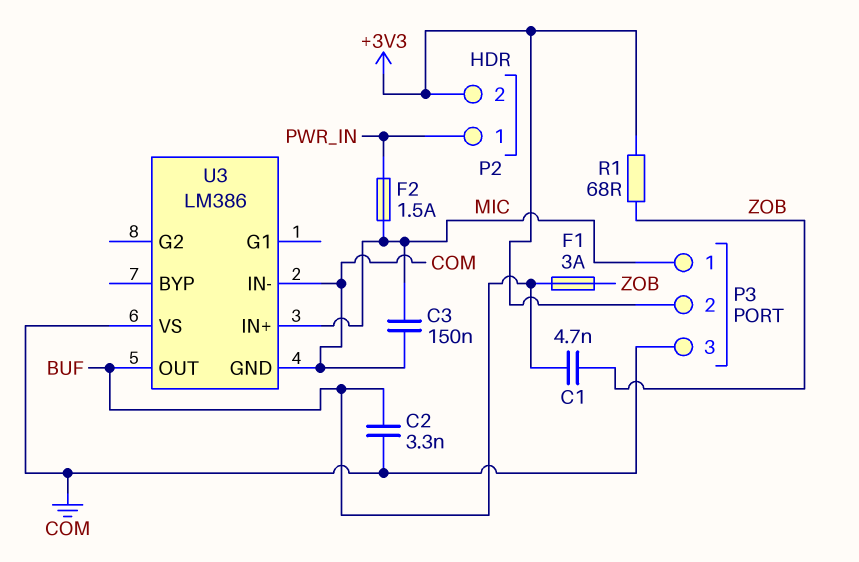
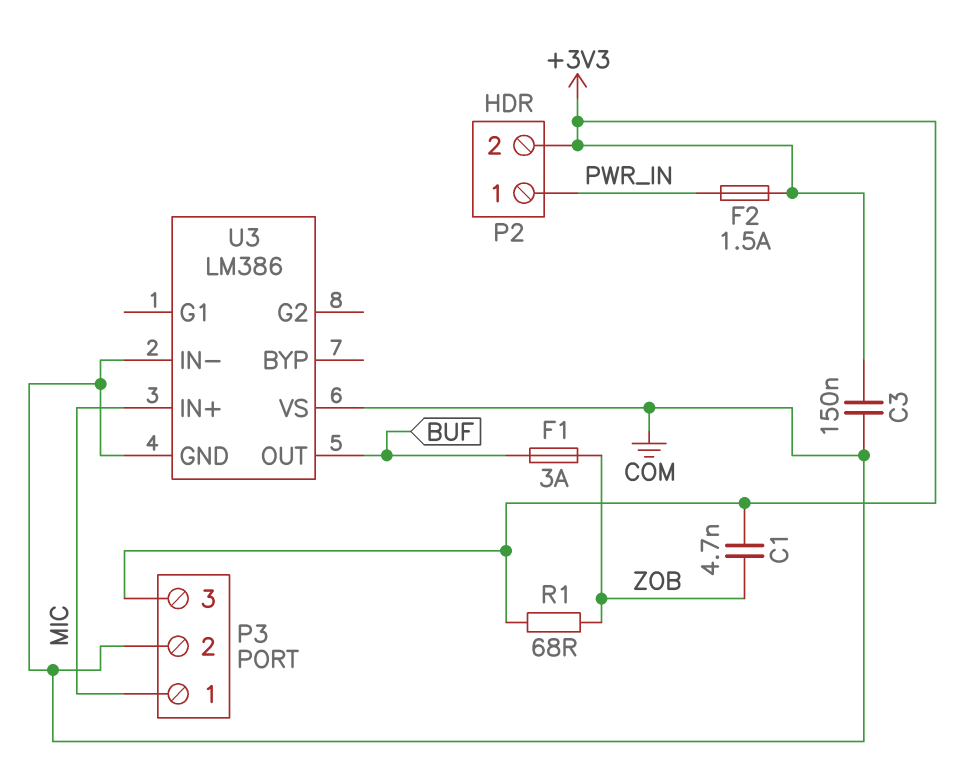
C1: 4.7nF (BUF, ZOB) -> 4.7nF (+3V3, ZOB)
C2: 3.3nF (BUF, COM) -> none
C3: 150nF (COM, MIC) -> 150nF (+3V3, COM)
F2: 1.5A (MIC, PWR_IN) -> 1.5A (+3V3, PWR_IN)
P3 pin 2: +3V3 -> COM
P3 pin 3: COM -> +3V3

